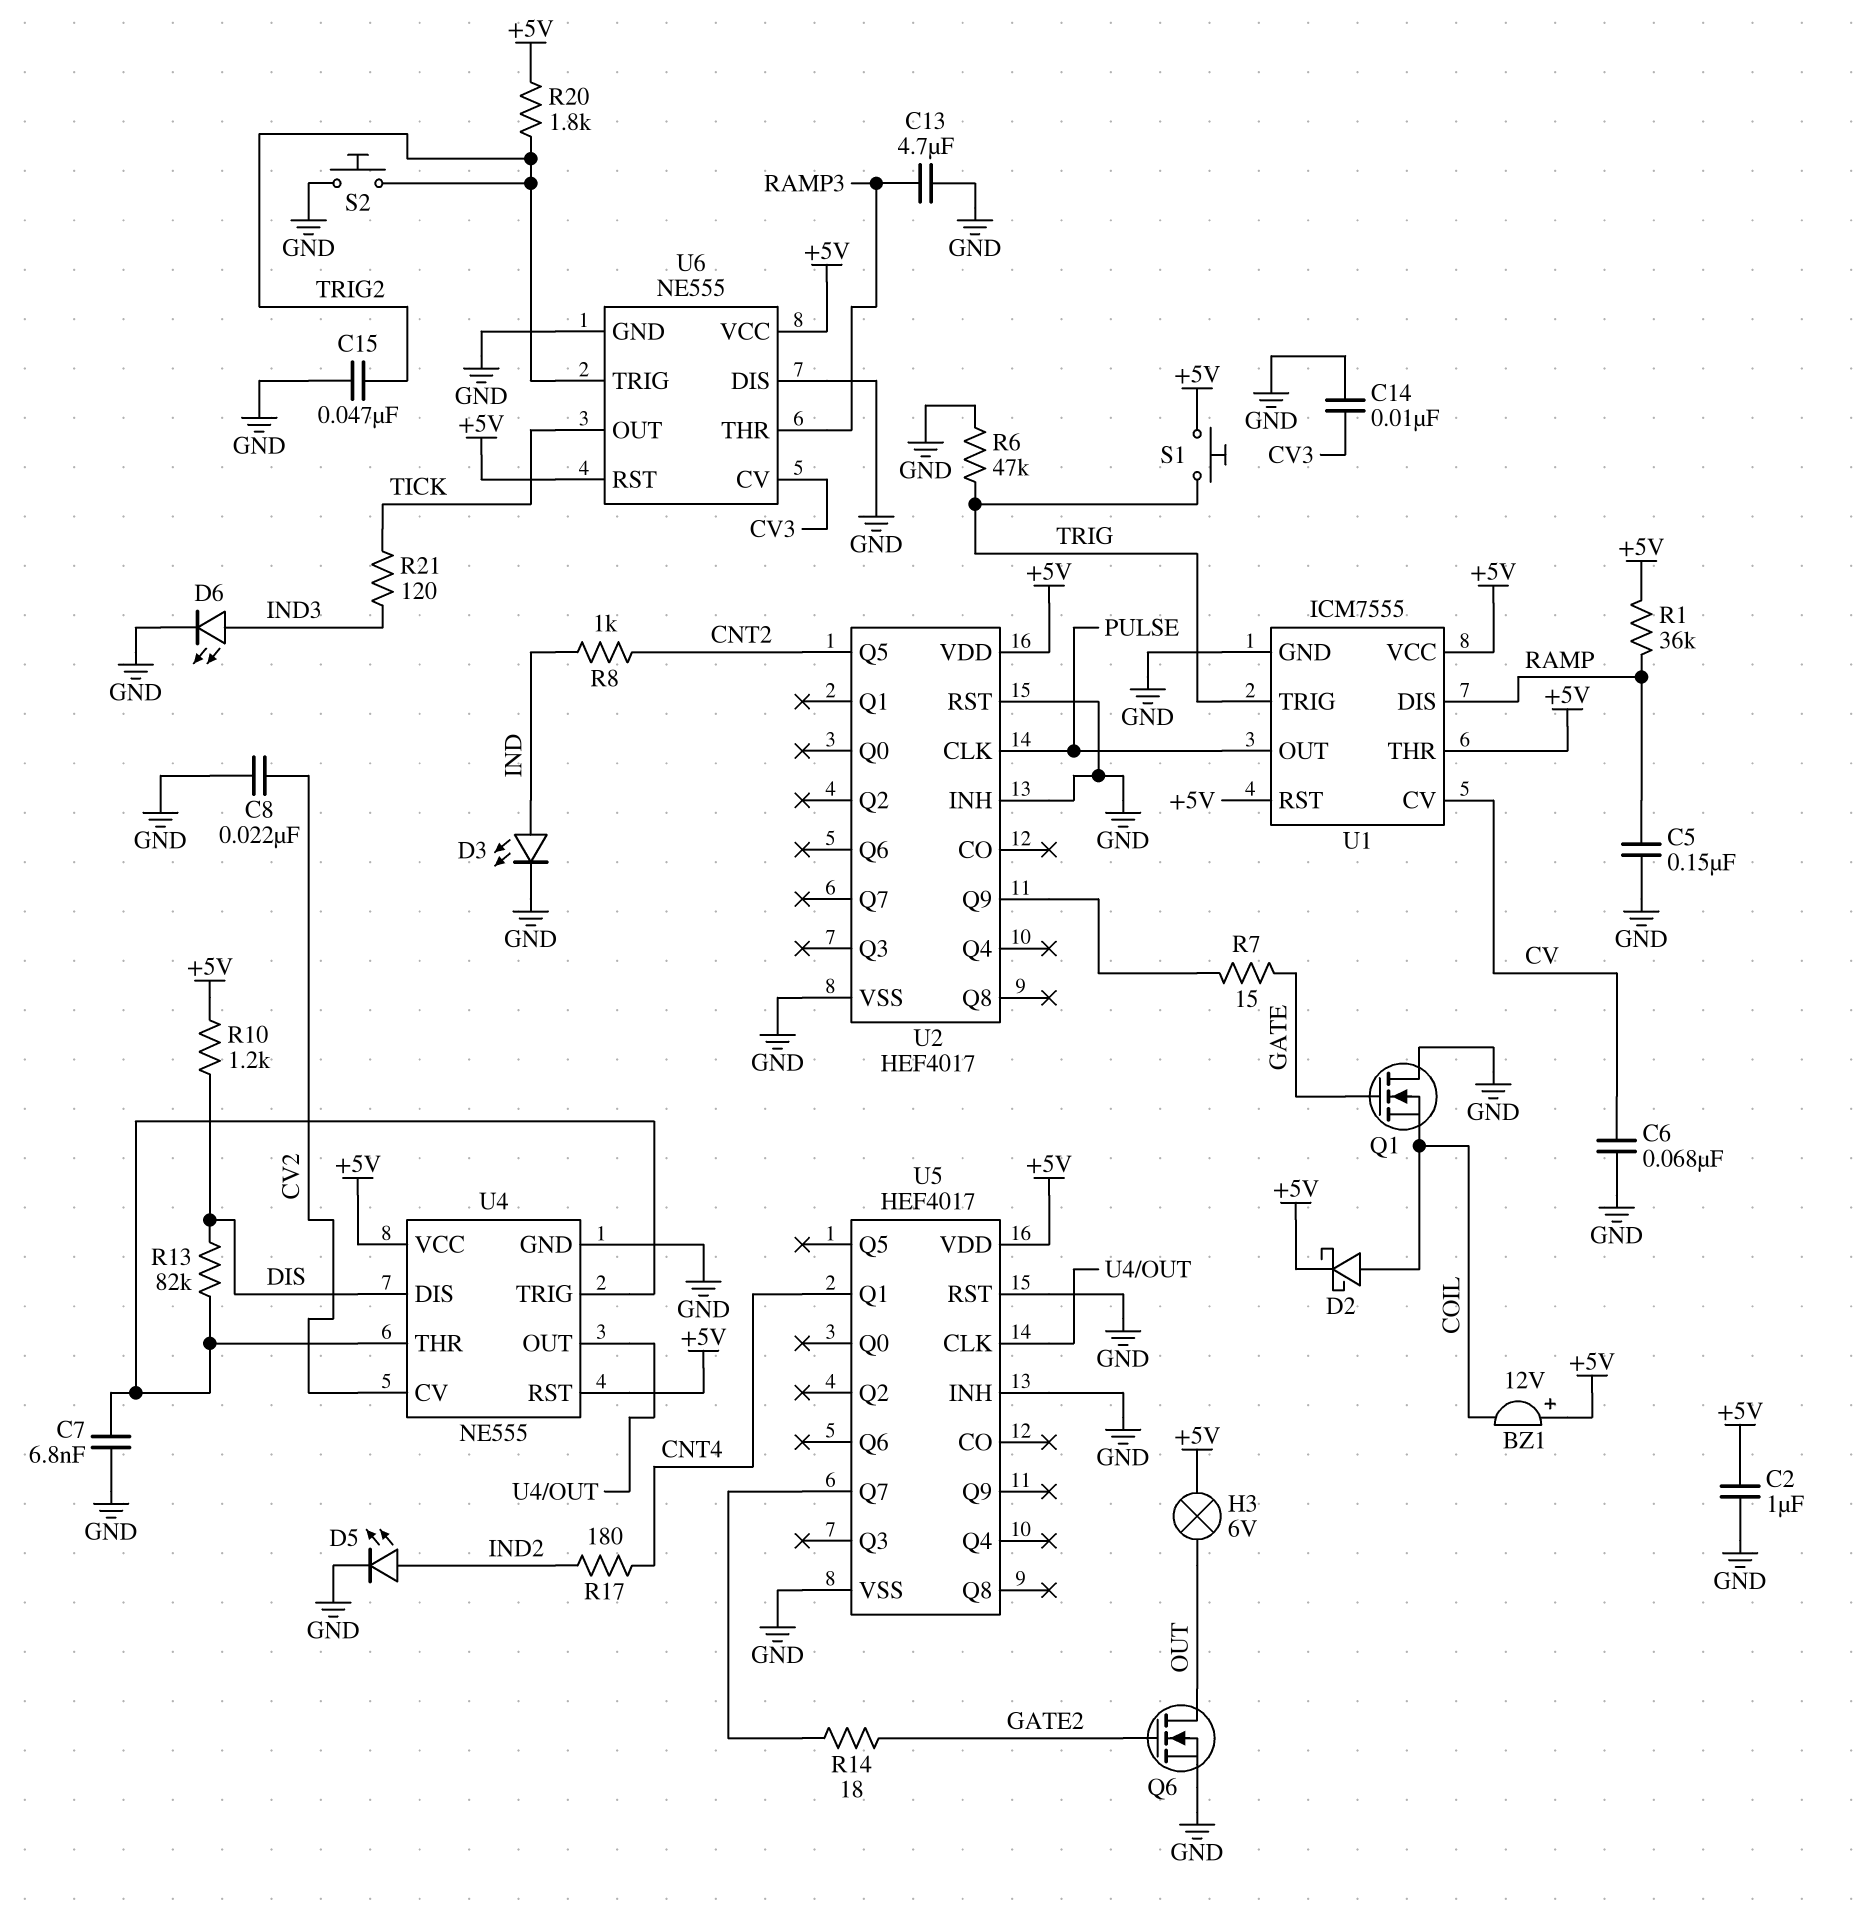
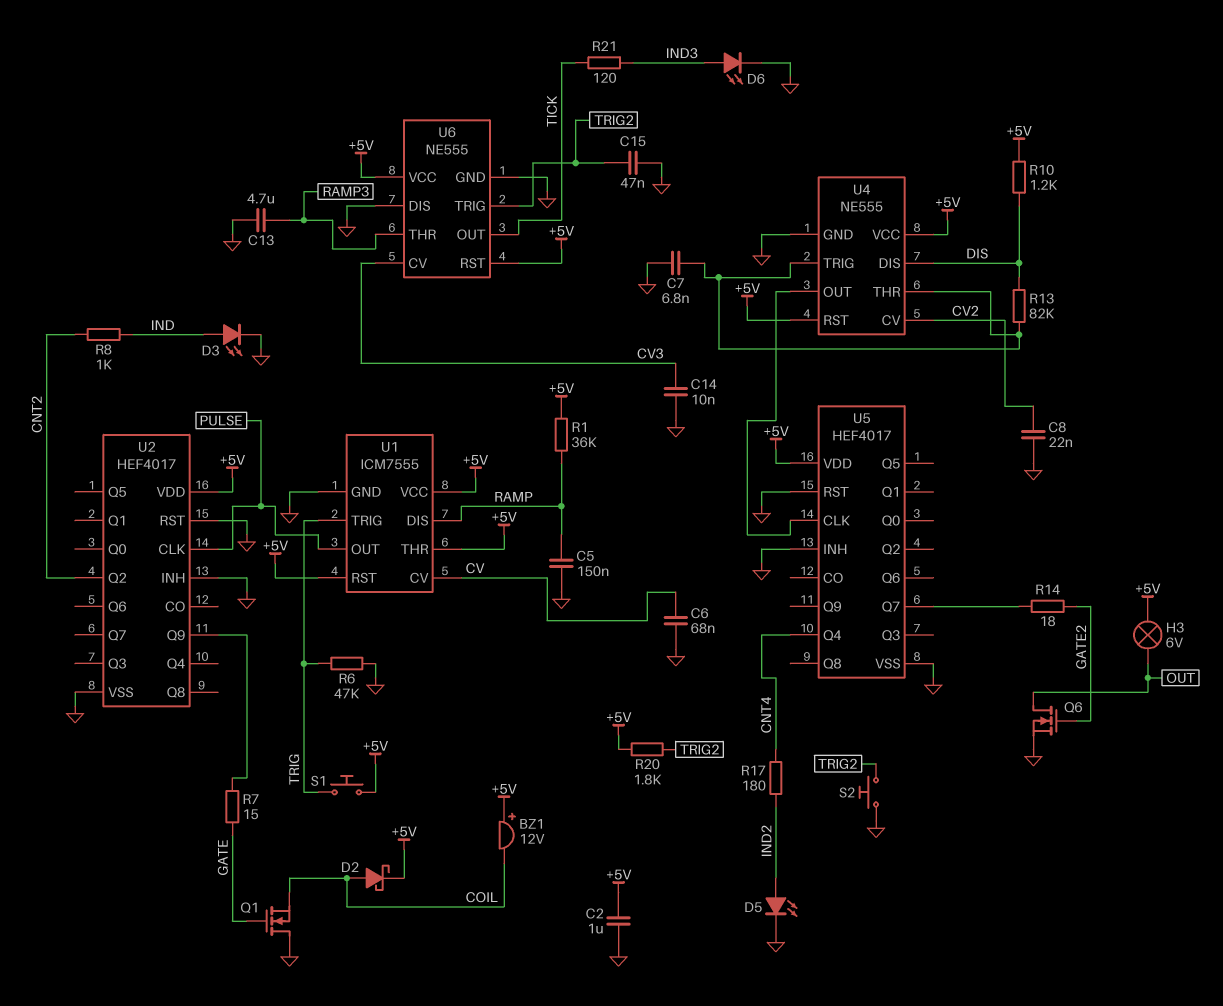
U2 pin Q2: none -> CNT2
U2 pin Q5: CNT2 -> none
U5 pin Q1: CNT4 -> none
U5 pin Q4: none -> CNT4

